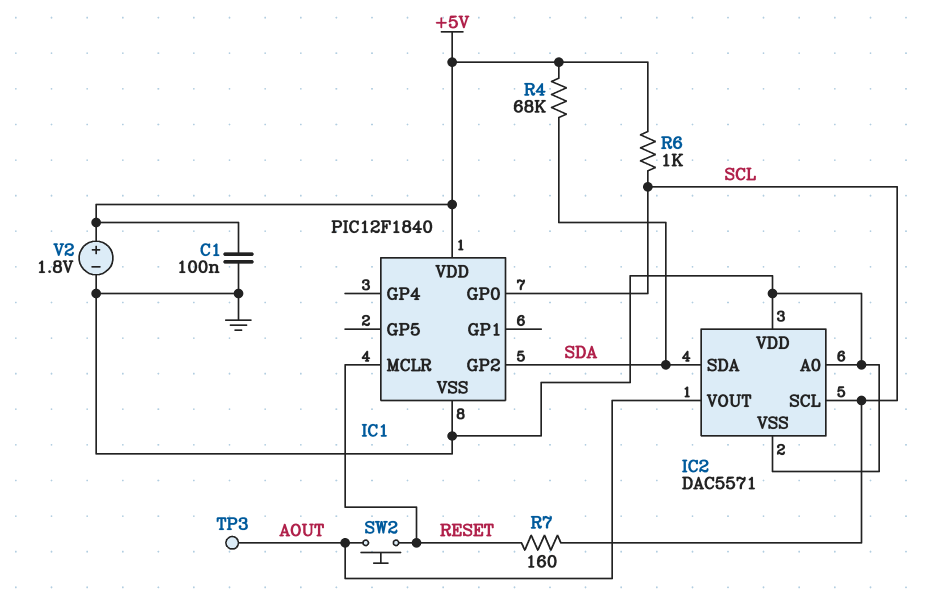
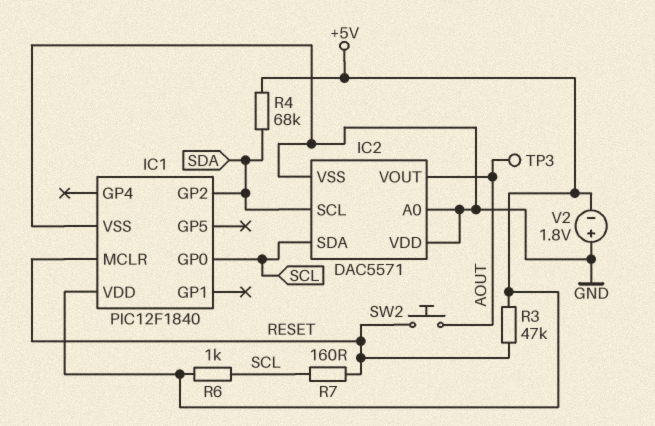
C1: 100nF (+5V, GND) -> none
IC2 pin SCL: SCL -> SDA
IC2 pin SDA: SDA -> SCL
R3: none -> 47k (+5V, RESET)
V2: 1.8V (plus +5V, minus GND) -> 1.8V (plus GND, minus +5V)

